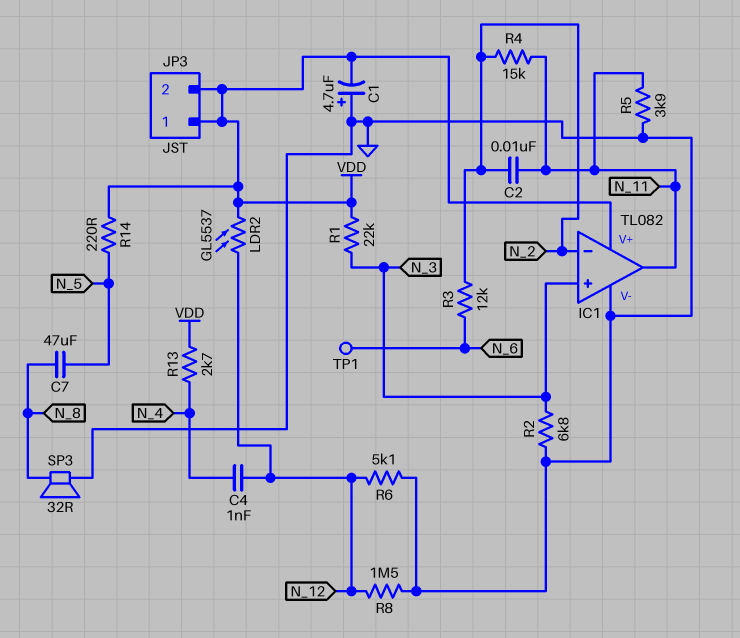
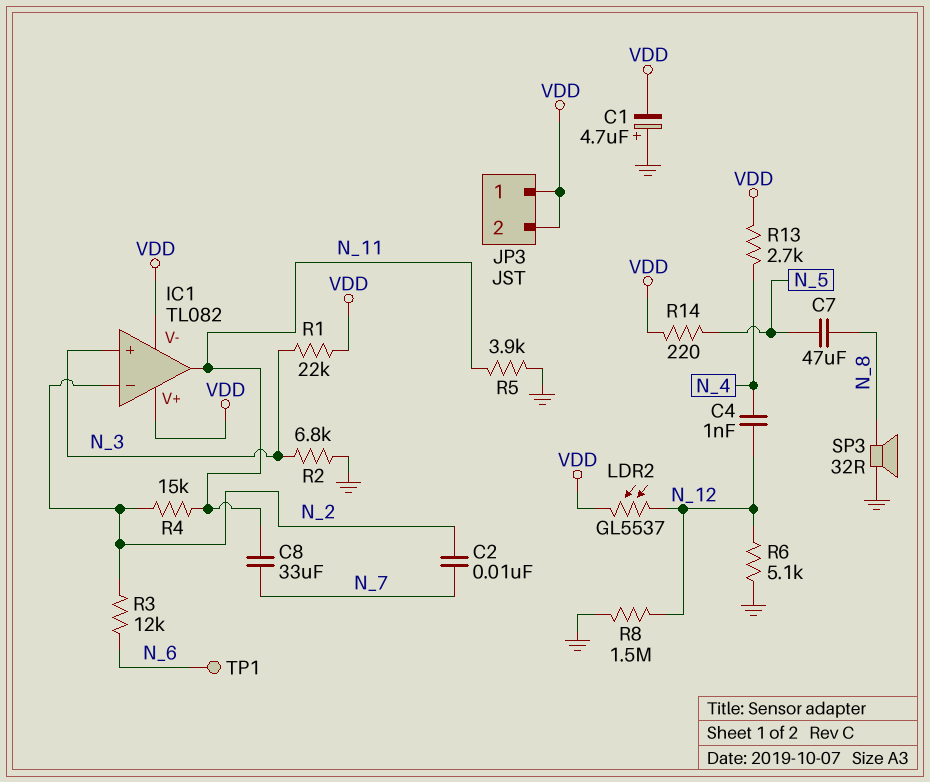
C2: 10nF (N_2, N_11) -> 10nF (N_2, N_7)
C8: none -> 33uF (N_7, N_11)
IC1 pin V-: GND -> VDD

